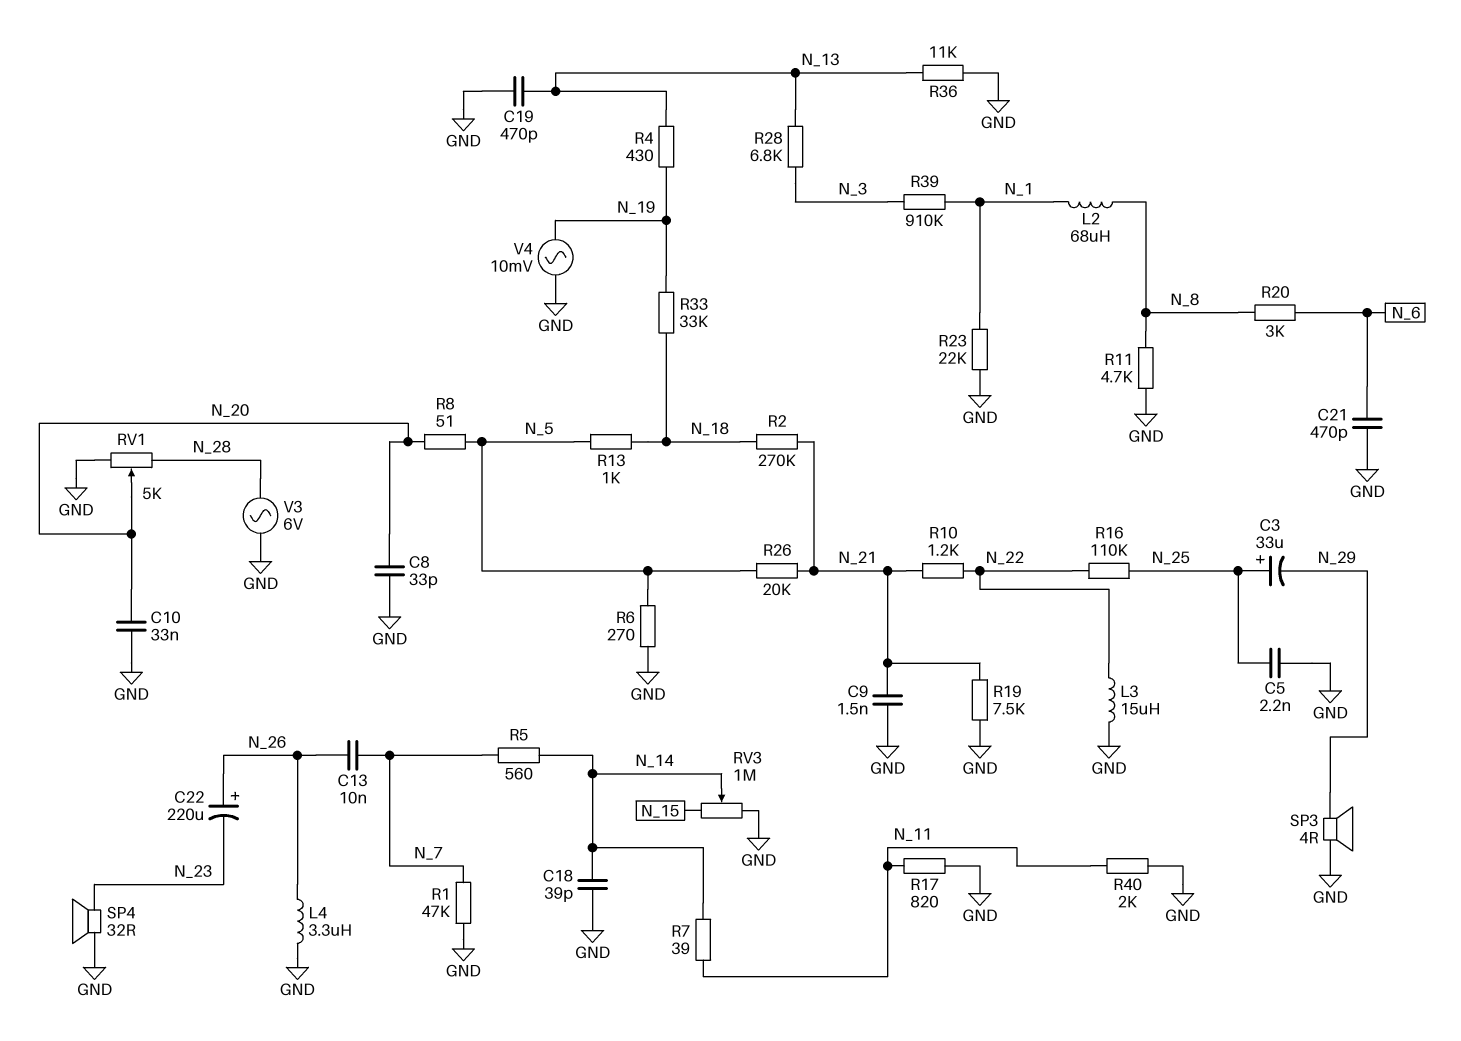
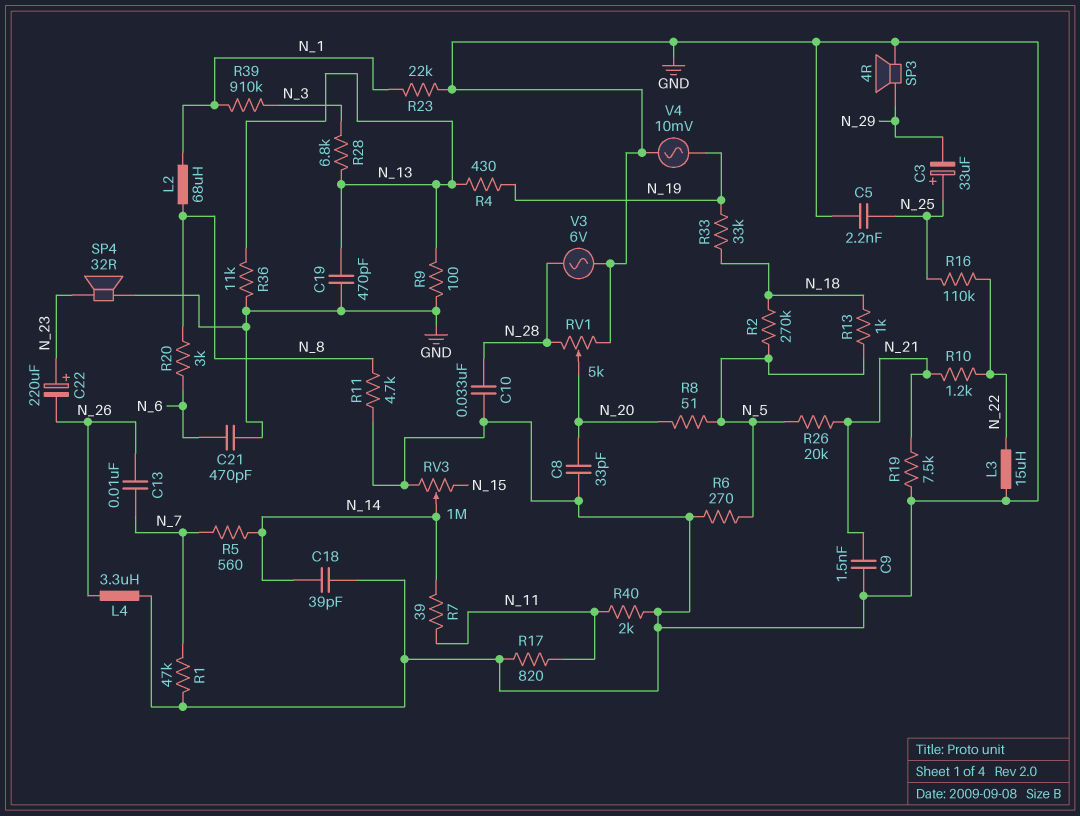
C10: 33nF (GND, N_20) -> 33nF (GND, N_28)
C22: 220uF (plus N_26, minus N_23) -> 220uF (plus N_23, minus N_26)
R2: 270k (N_18, N_21) -> 270k (N_5, N_18)
R9: none -> 100 (GND, N_13)

